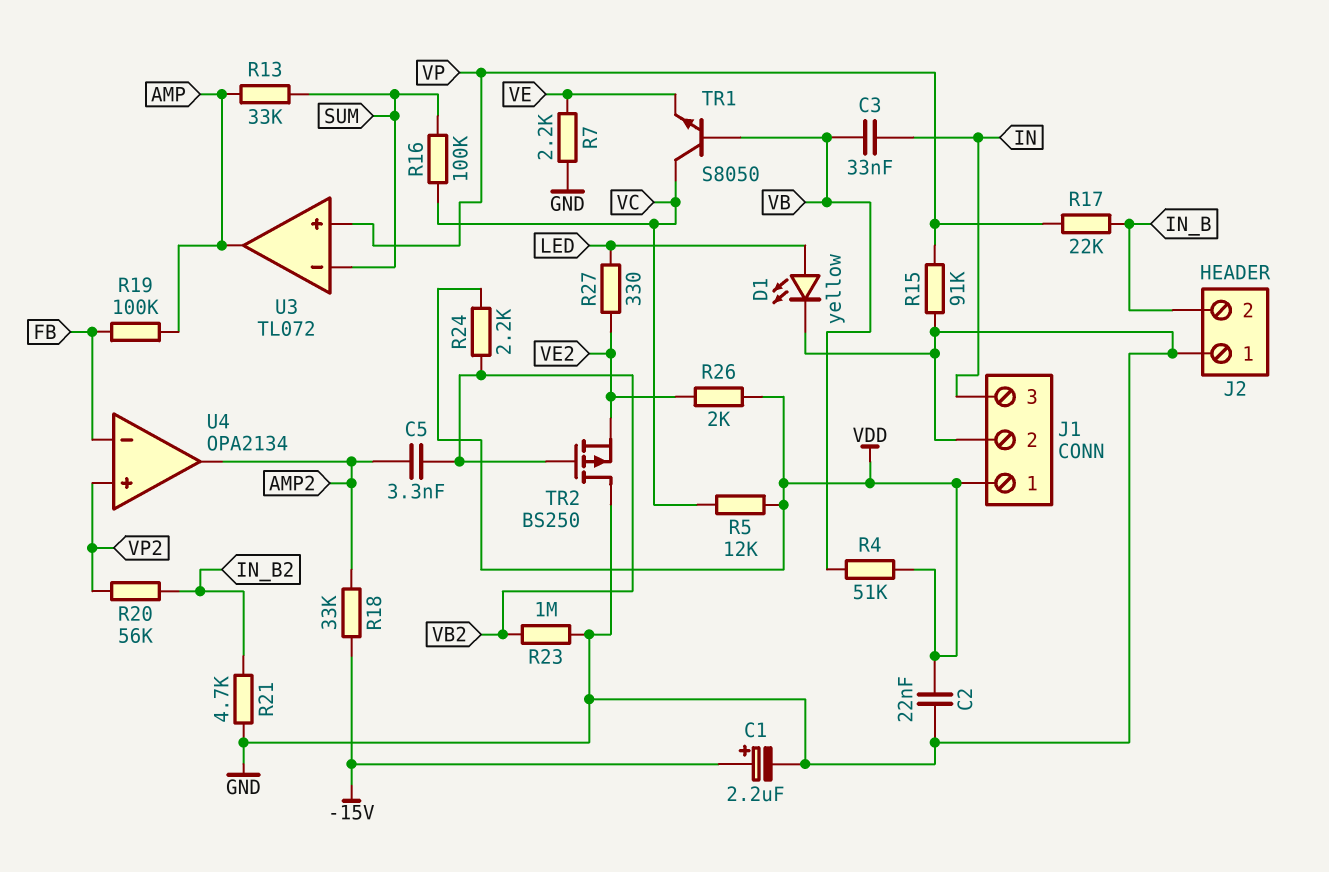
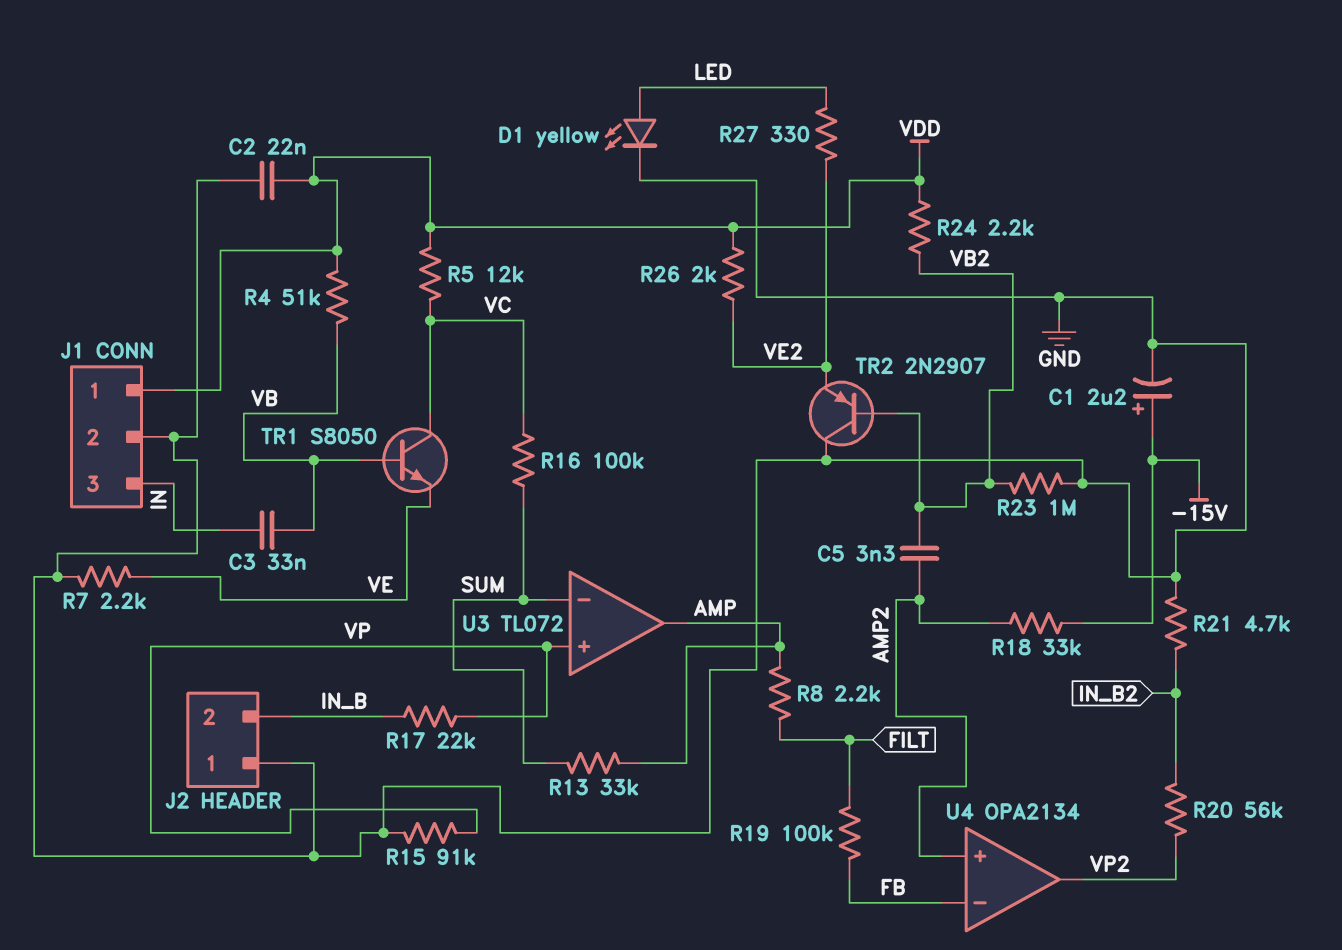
R8: none -> 2.2k (AMP, FILT)
R19: 100k (AMP, FB) -> 100k (FB, FILT)
TR2: PMOS BS250 (G VB2, D GND, S VE2) -> PNP 2N2907 (B VB2, C GND, E VE2)
U4 pin in+: VP2 -> AMP2
U4 pin out: AMP2 -> VP2

